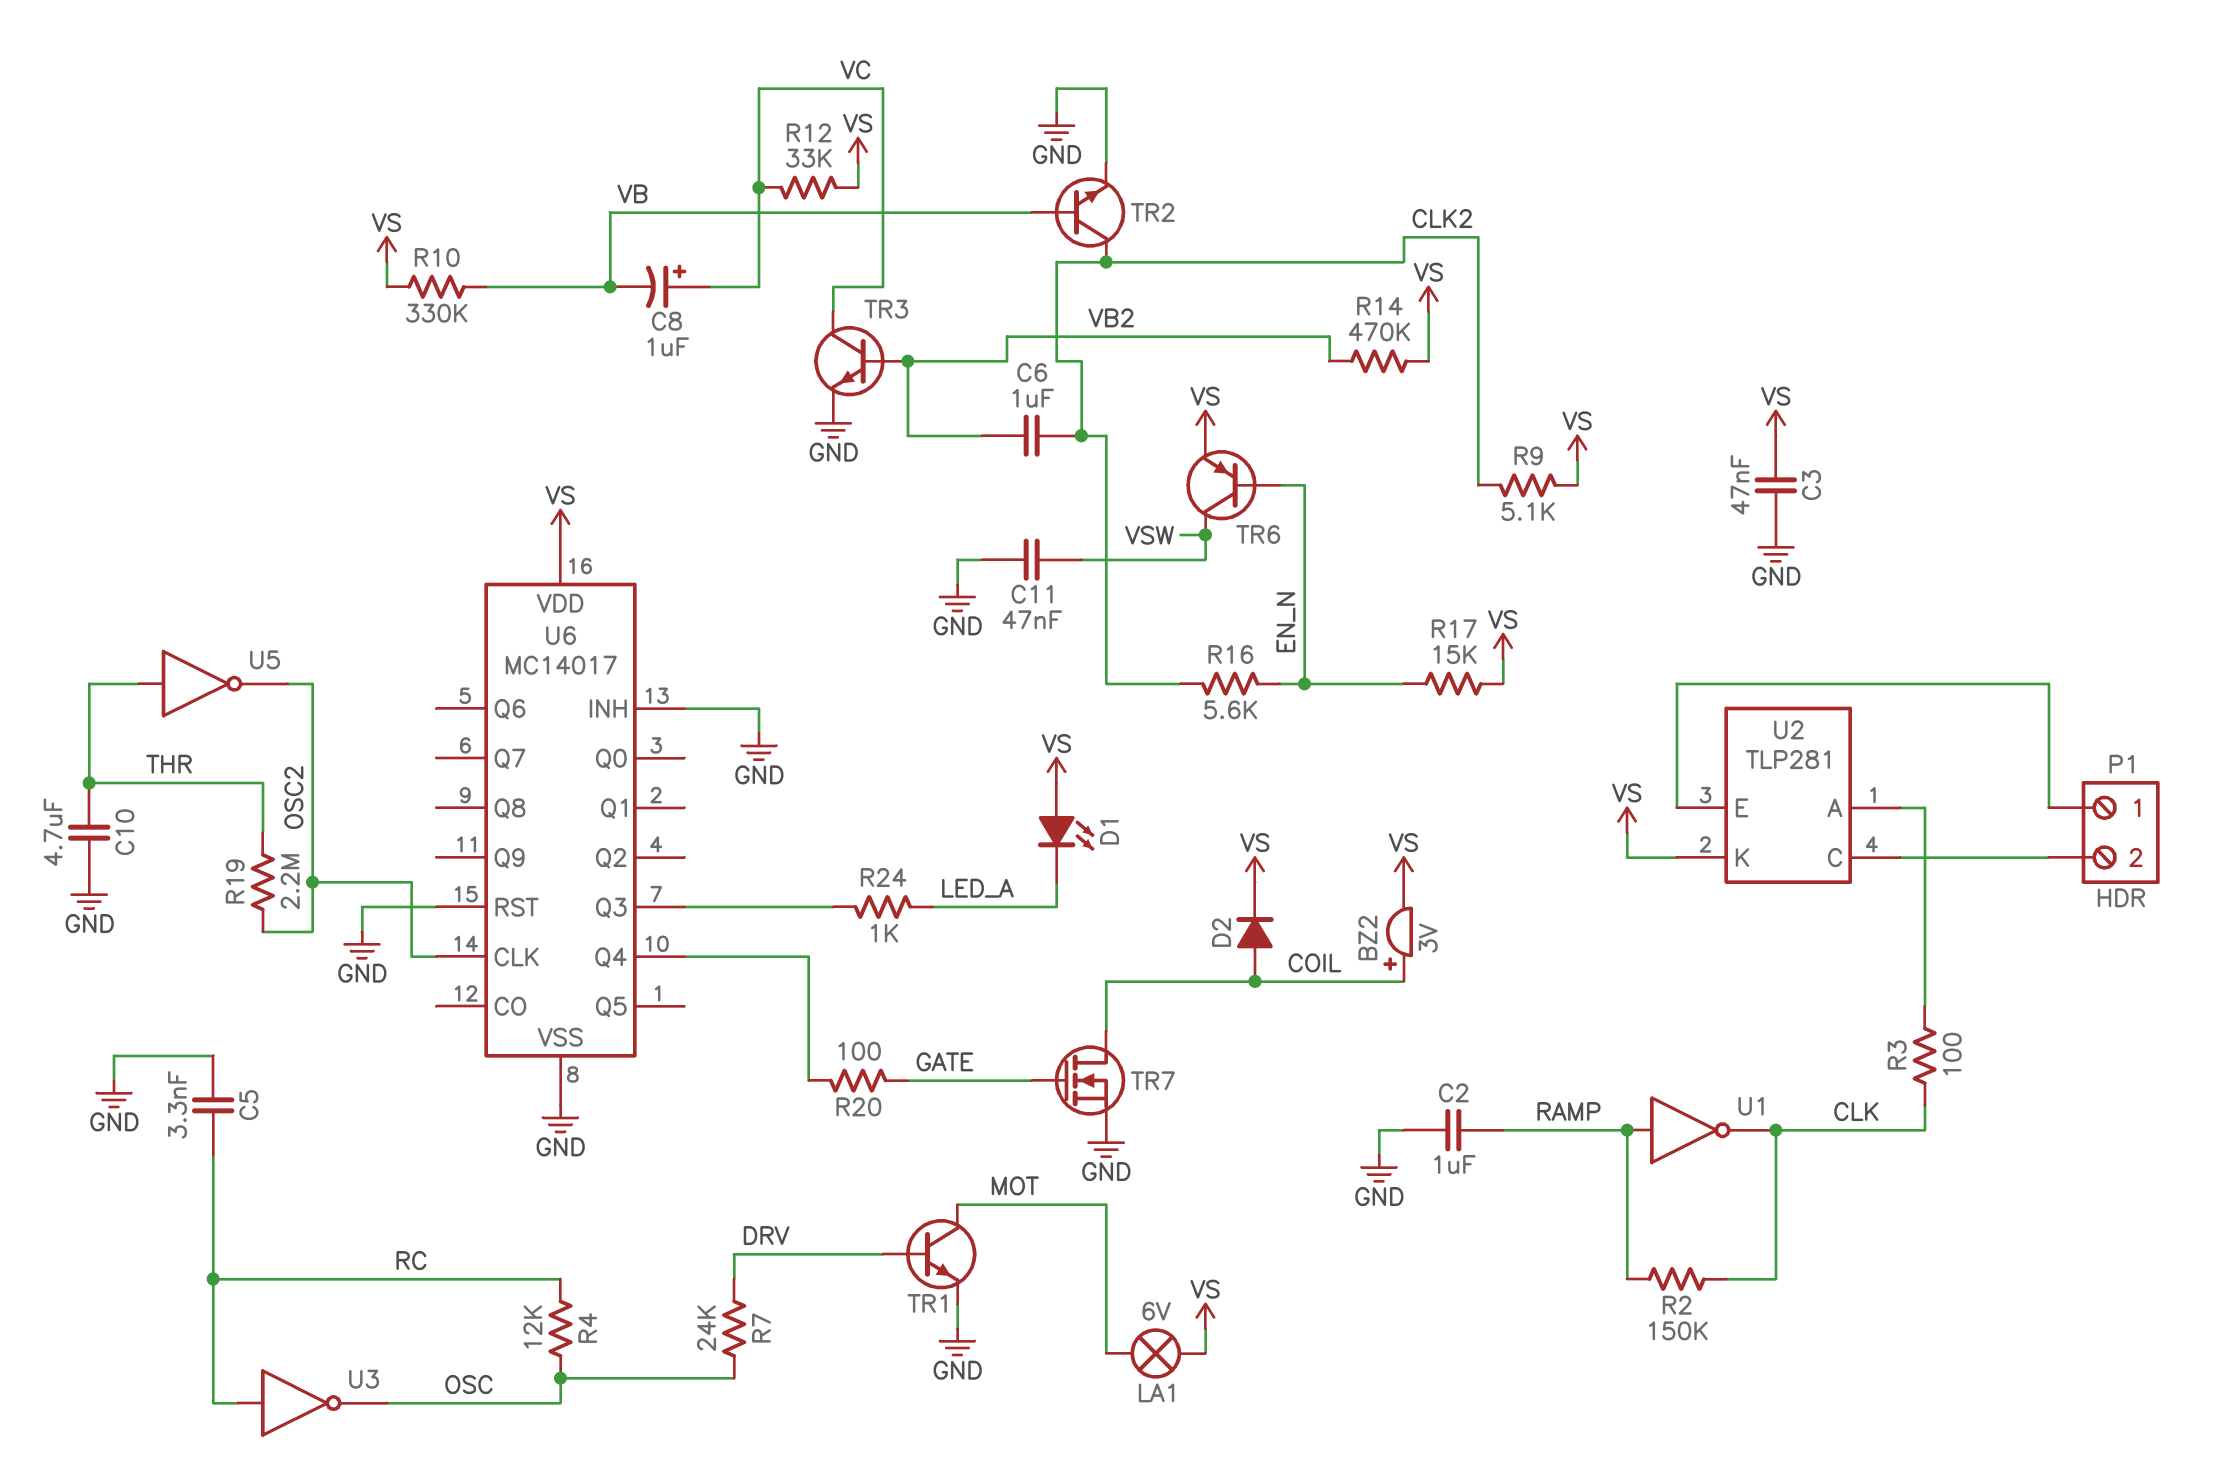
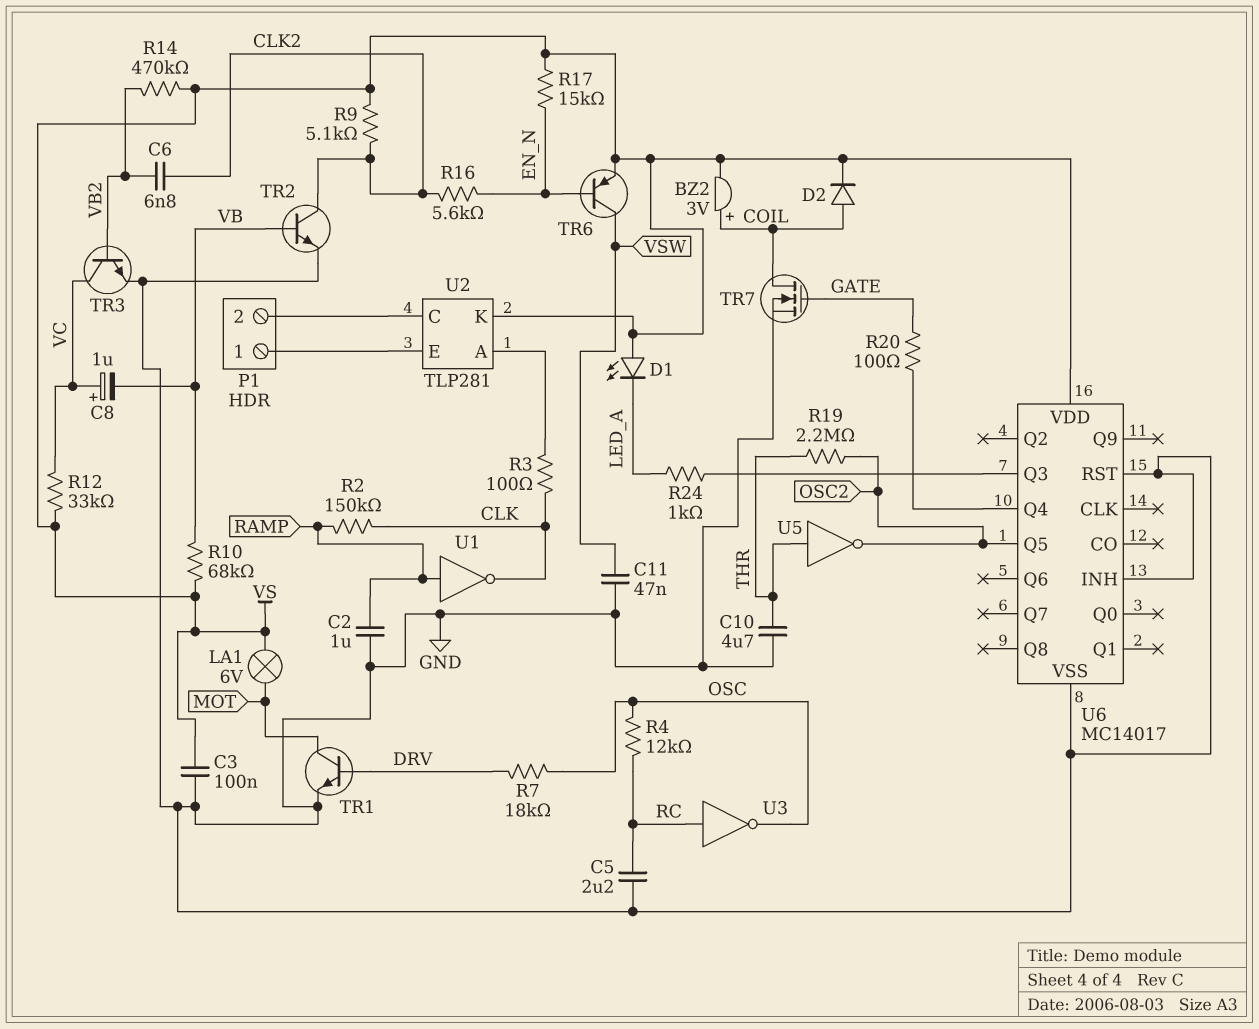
C3: 47nF (GND, VS) -> 100nF (GND, VS)
C5: 3.3nF (GND, RC) -> 2.2uF (GND, RC)
C6: 1uF (CLK2, VB2) -> 6.8nF (CLK2, VB2)
R7: 24k (DRV, OSC) -> 18k (DRV, OSC)
R10: 330k (VB, VS) -> 68k (VB, VS)
U6 pin CLK: OSC2 -> none
U6 pin Q5: none -> OSC2

